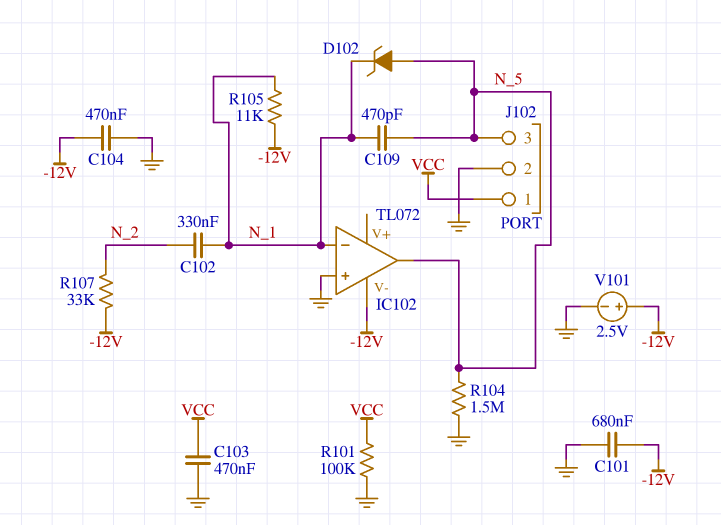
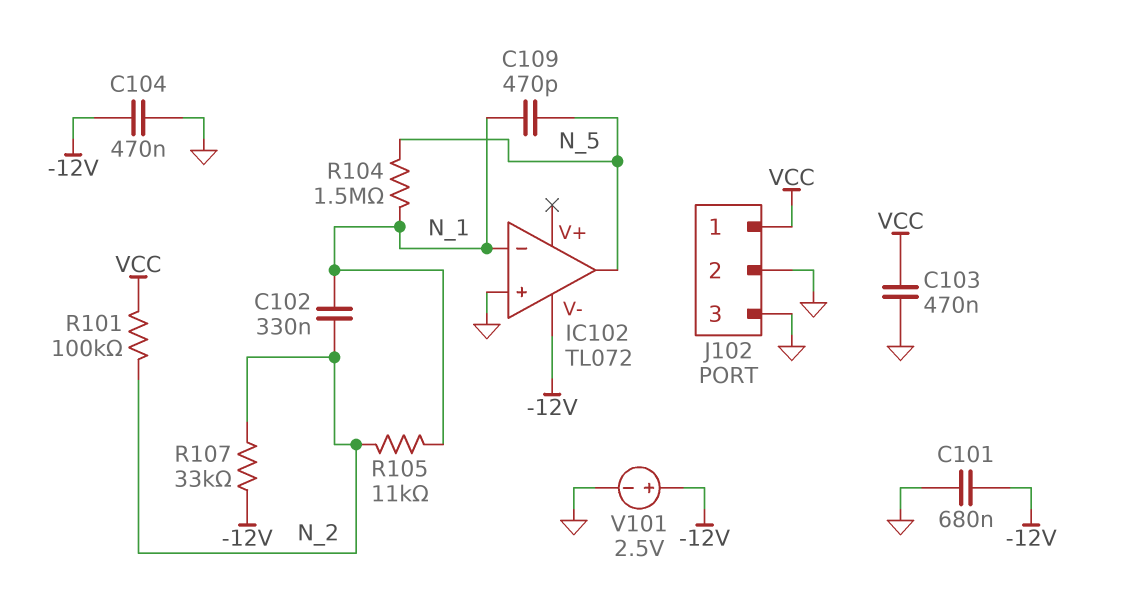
D102: zener (A N_5, K N_1) -> none
J102 pin 3: N_5 -> GND
R101: 100k (GND, VCC) -> 100k (N_2, VCC)
R104: 1.5M (GND, N_5) -> 1.5M (N_1, N_5)
R105: 11k (-12V, N_1) -> 11k (N_1, N_2)

